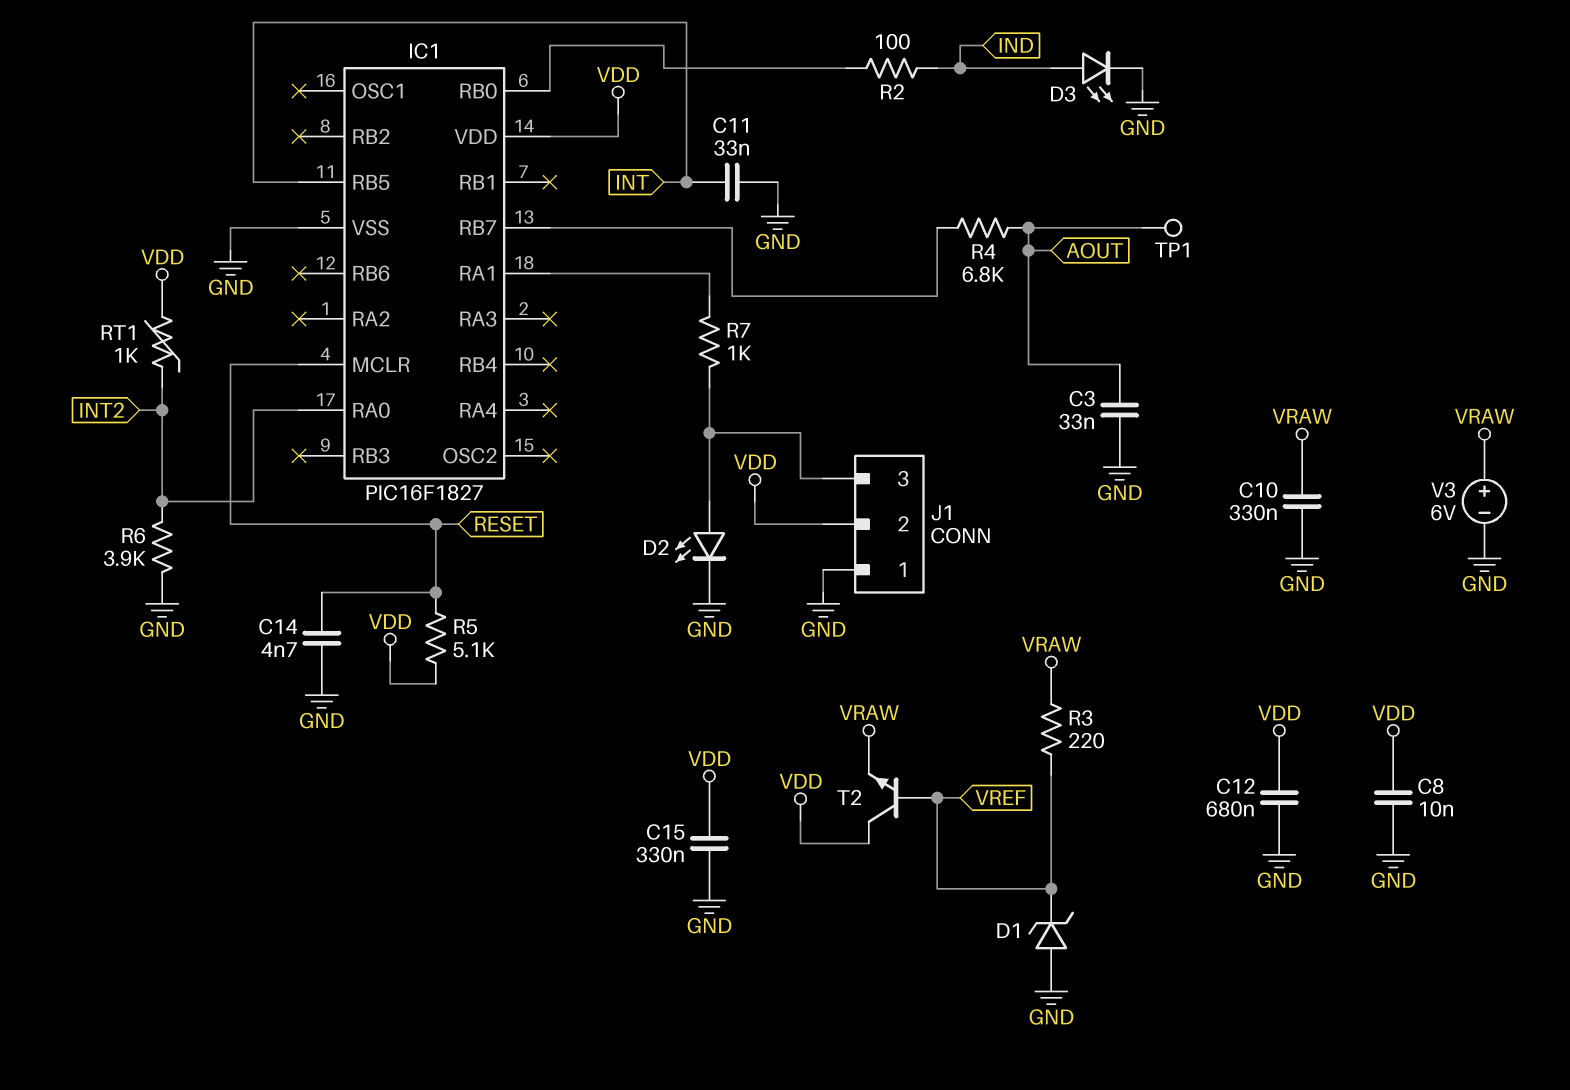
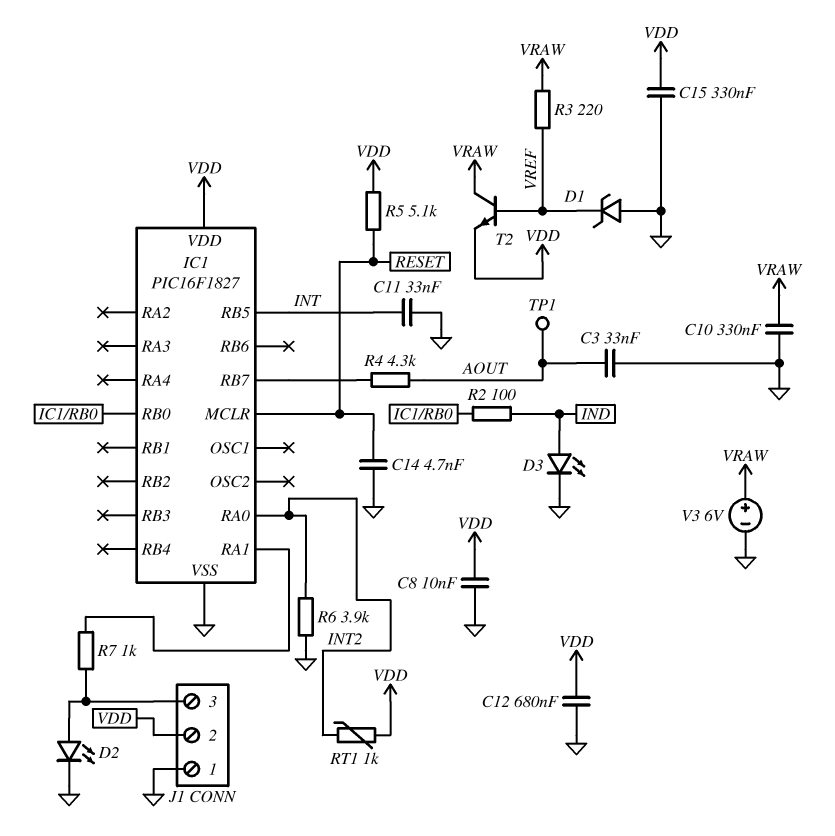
R4: 6.8k (AOUT, IC1/RB7) -> 4.3k (AOUT, IC1/RB7)
T2: NPN (B VREF, C VDD, E VRAW) -> NPN (B VREF, C VRAW, E VDD)

